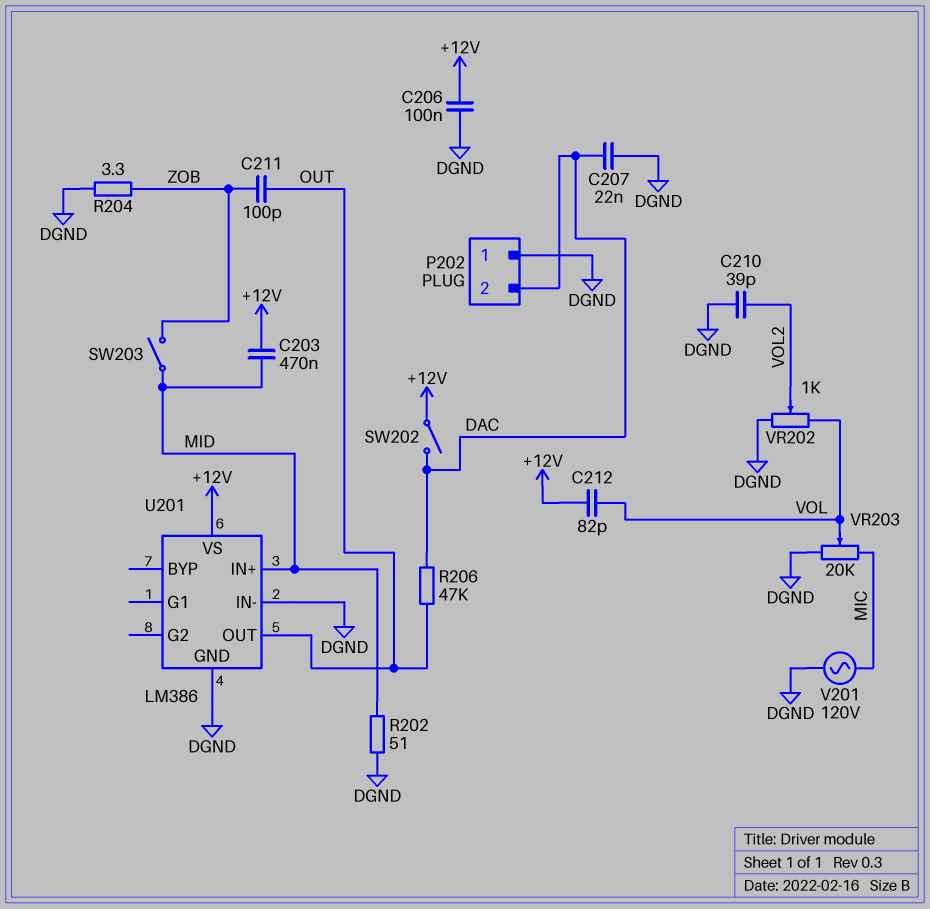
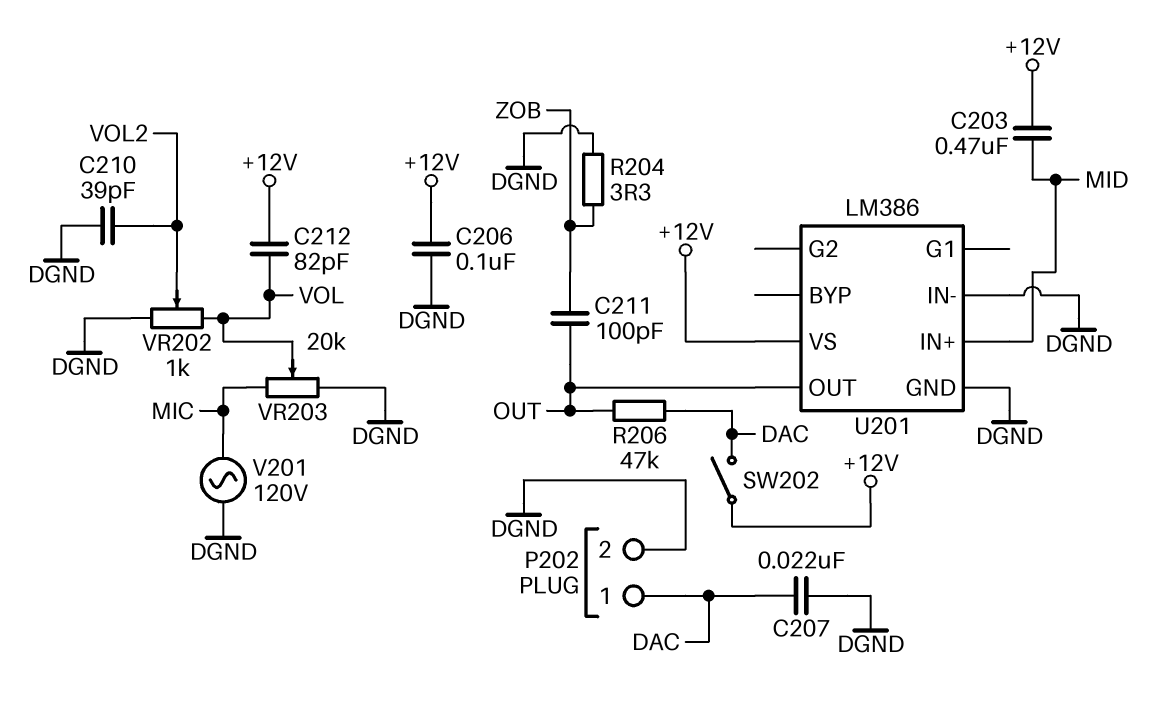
P202 pin 1: DGND -> DAC
P202 pin 2: DAC -> DGND
R202: 51 (DGND, MID) -> none
SW203: switch (MID, ZOB) -> none

